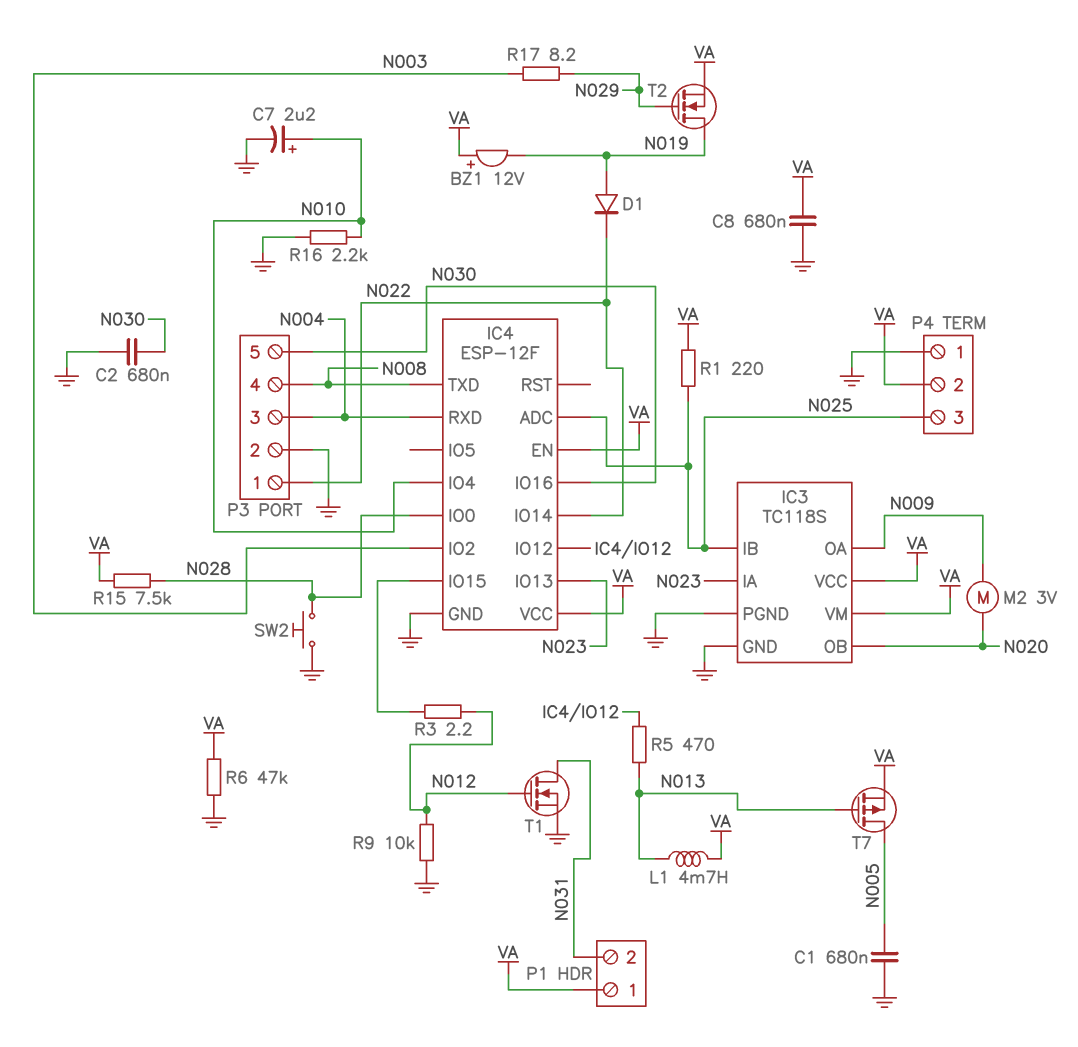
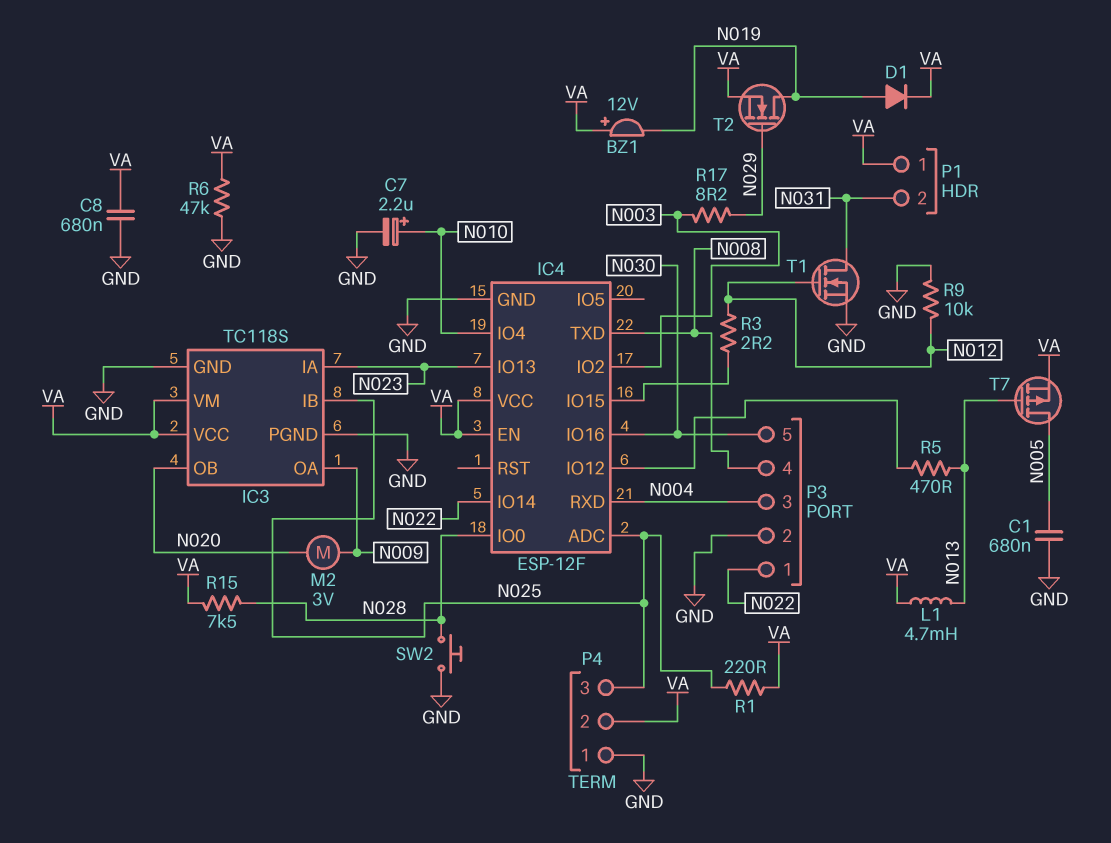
C2: 680nF (GND, N030) -> none
D1: diode (A N019, K N022) -> diode (A N019, K VA)
R16: 2.2k (GND, N010) -> none

